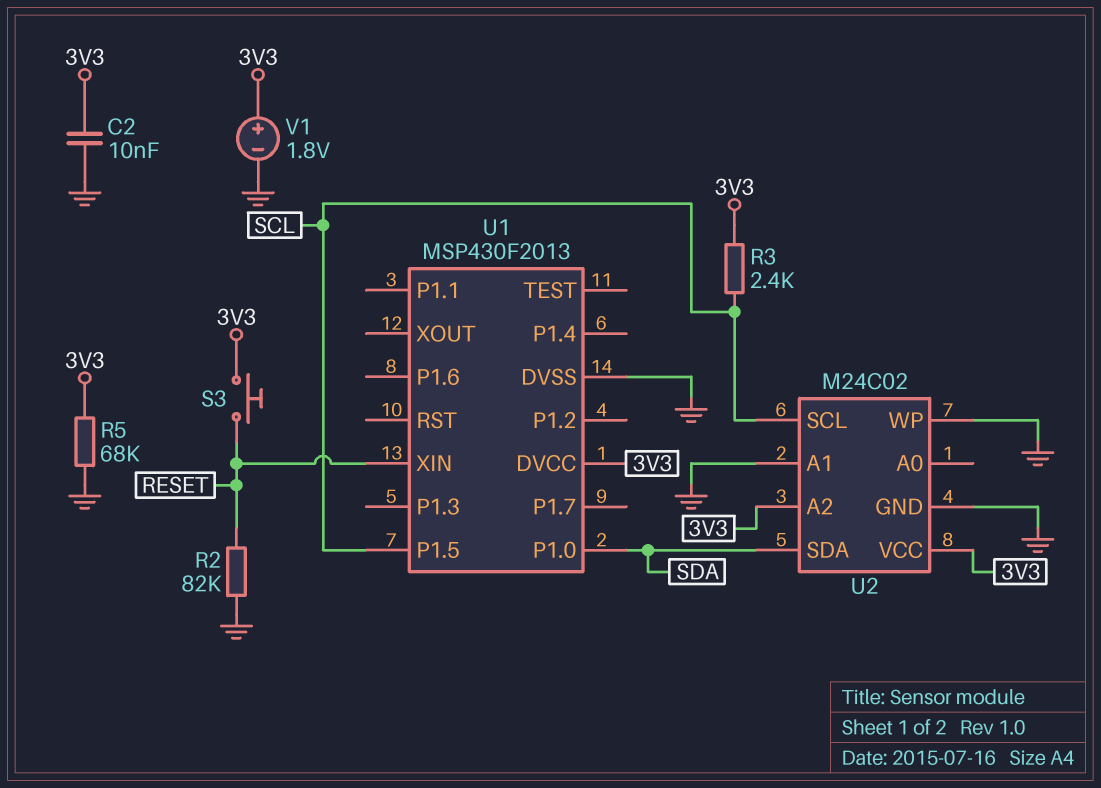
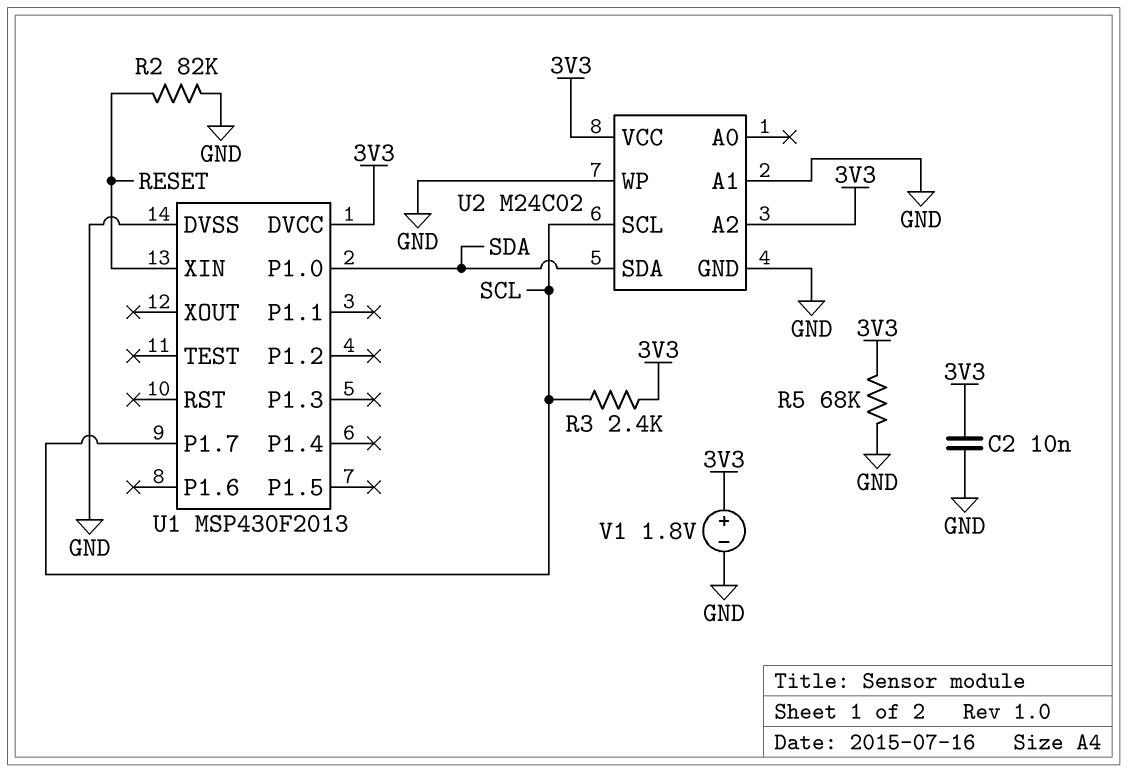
S3: button (3V3, RESET) -> none
U1 pin P1.5: SCL -> none
U1 pin P1.7: none -> SCL

